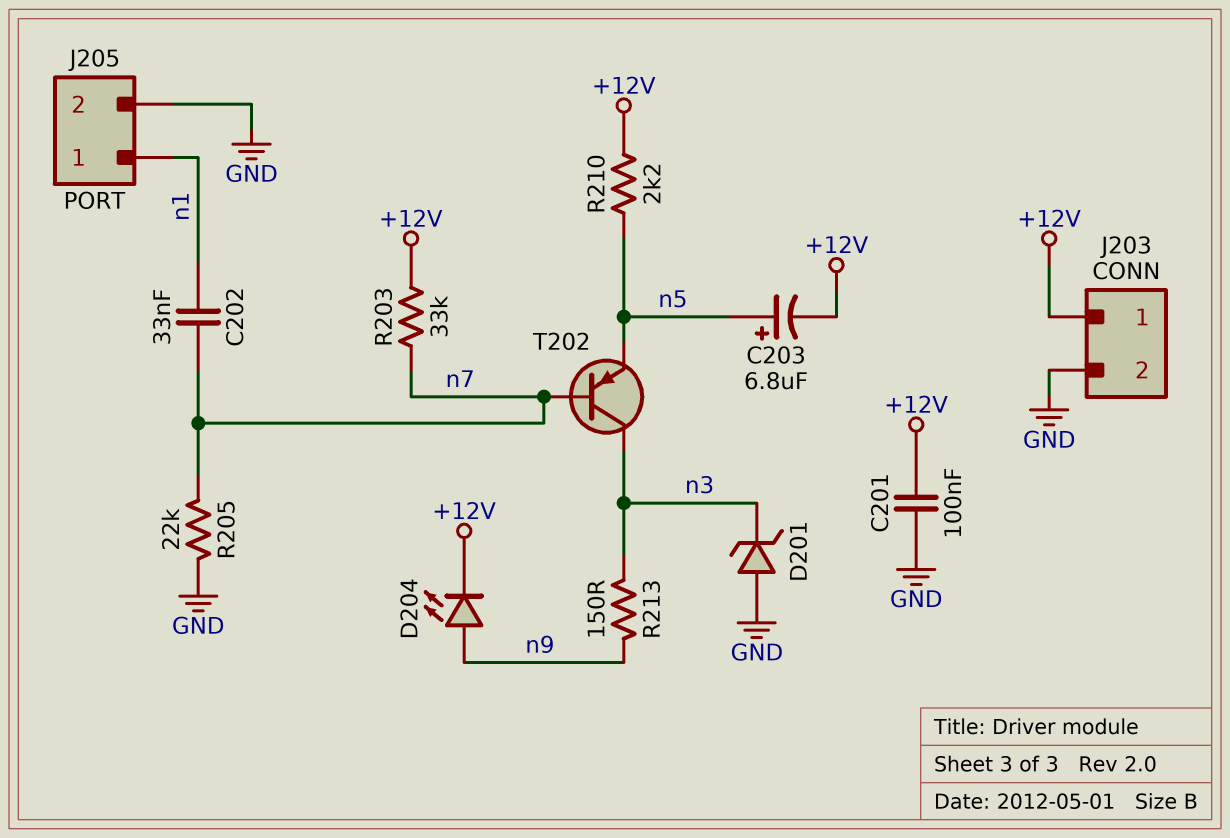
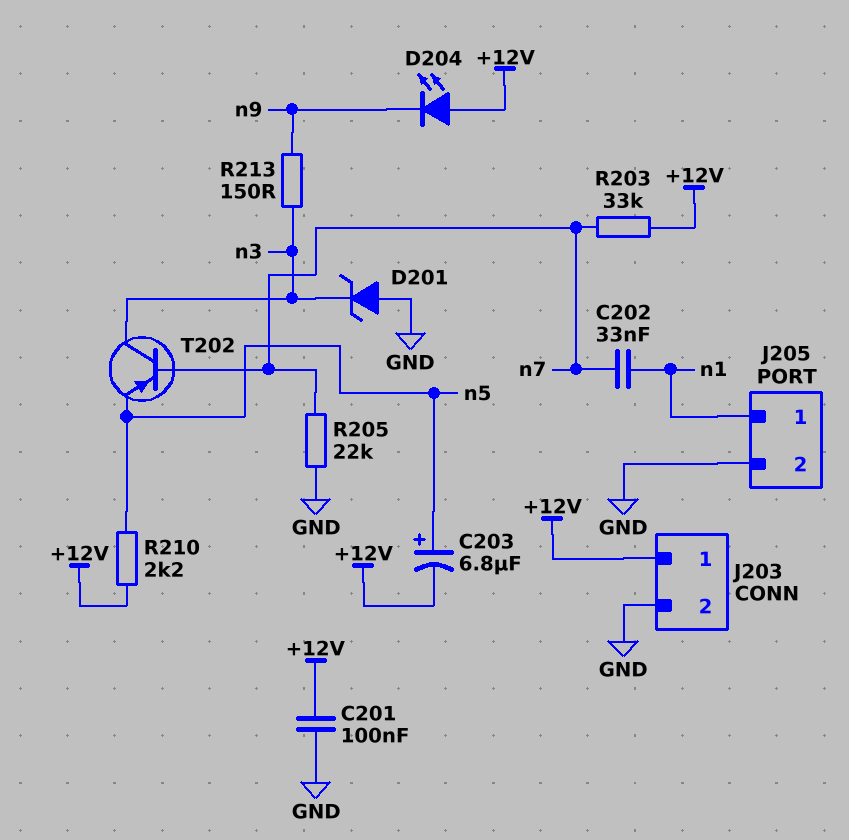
D204: LED (A n9, K +12V) -> LED (A +12V, K n9)

